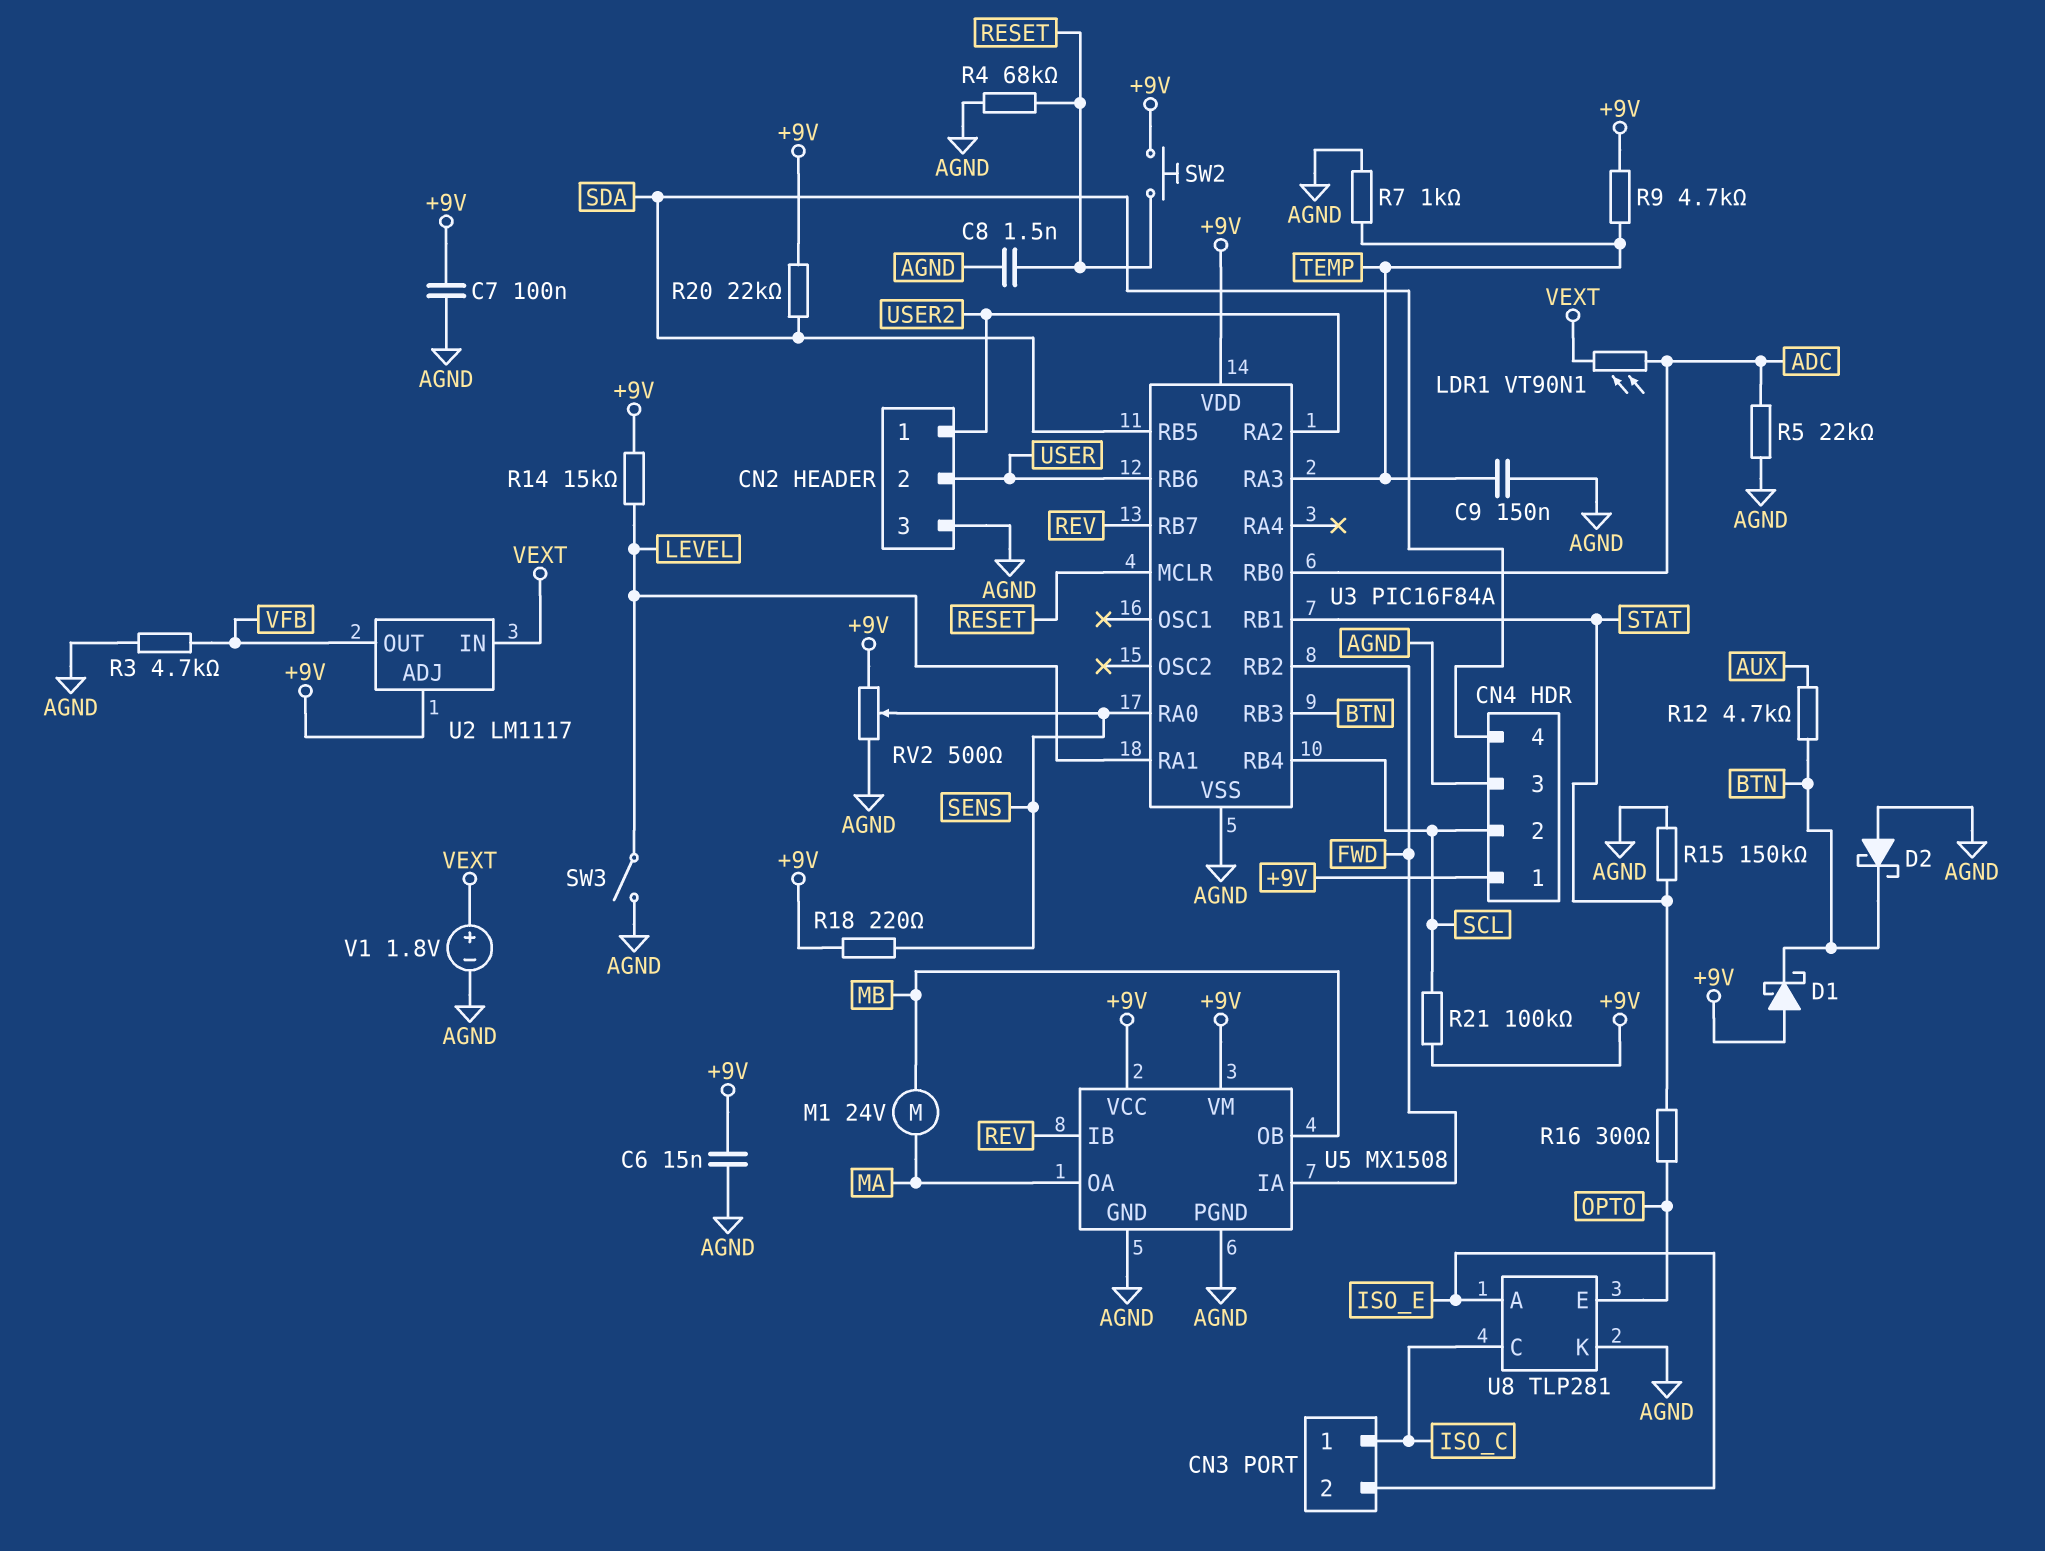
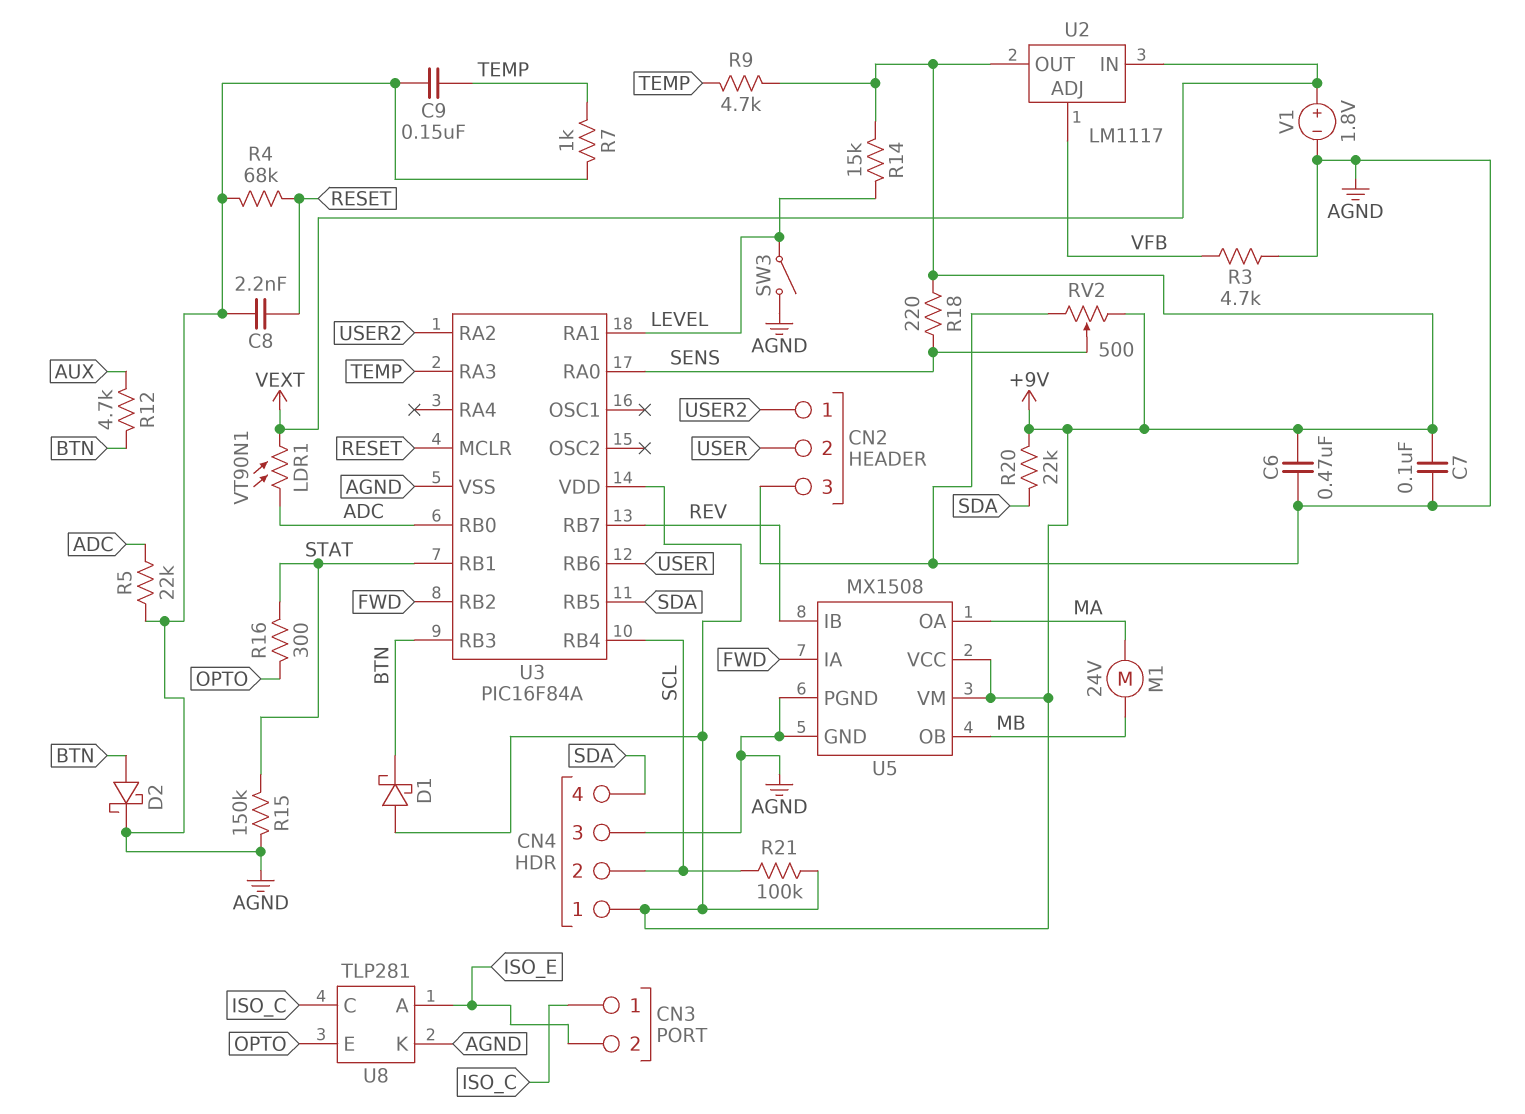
C6: 15nF (+9V, AGND) -> 470nF (+9V, AGND)
C8: 1.5nF (AGND, RESET) -> 2.2nF (AGND, RESET)
D2: schottky (A AGND, K BTN) -> schottky (A BTN, K AGND)
SW2: button (+9V, RESET) -> none
U2 pin ADJ: +9V -> VFB
U2 pin OUT: VFB -> +9V

